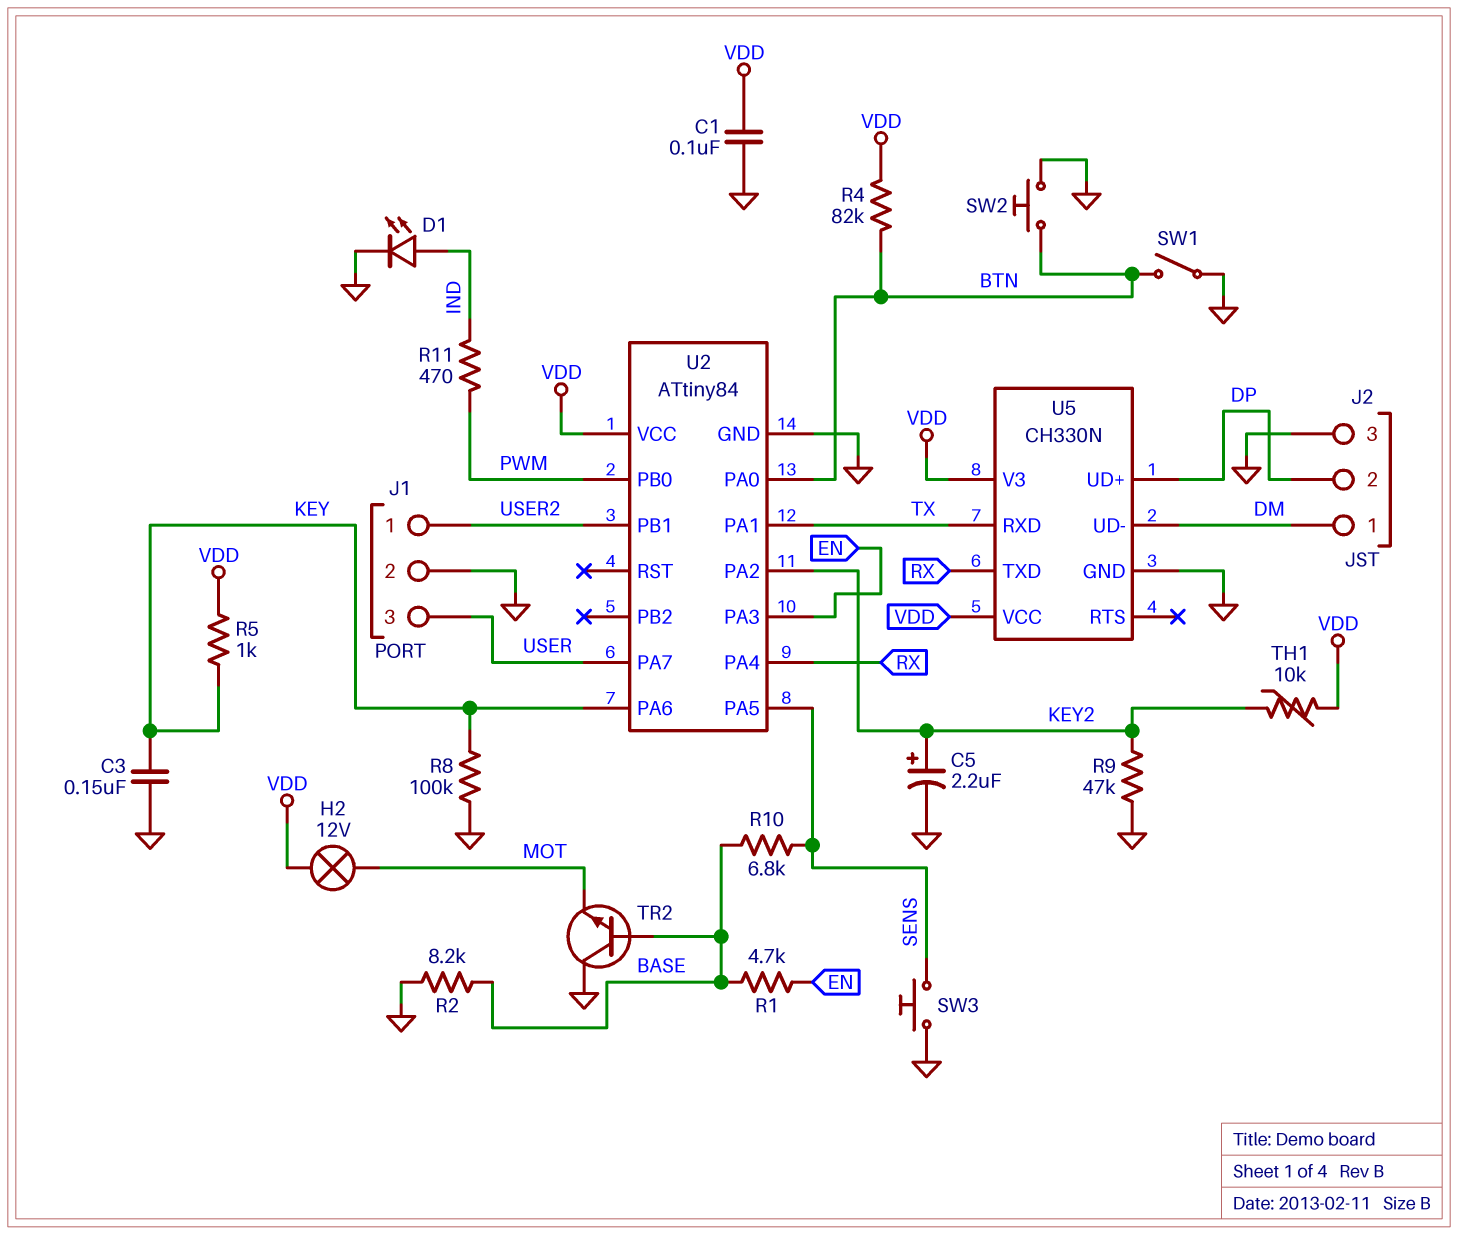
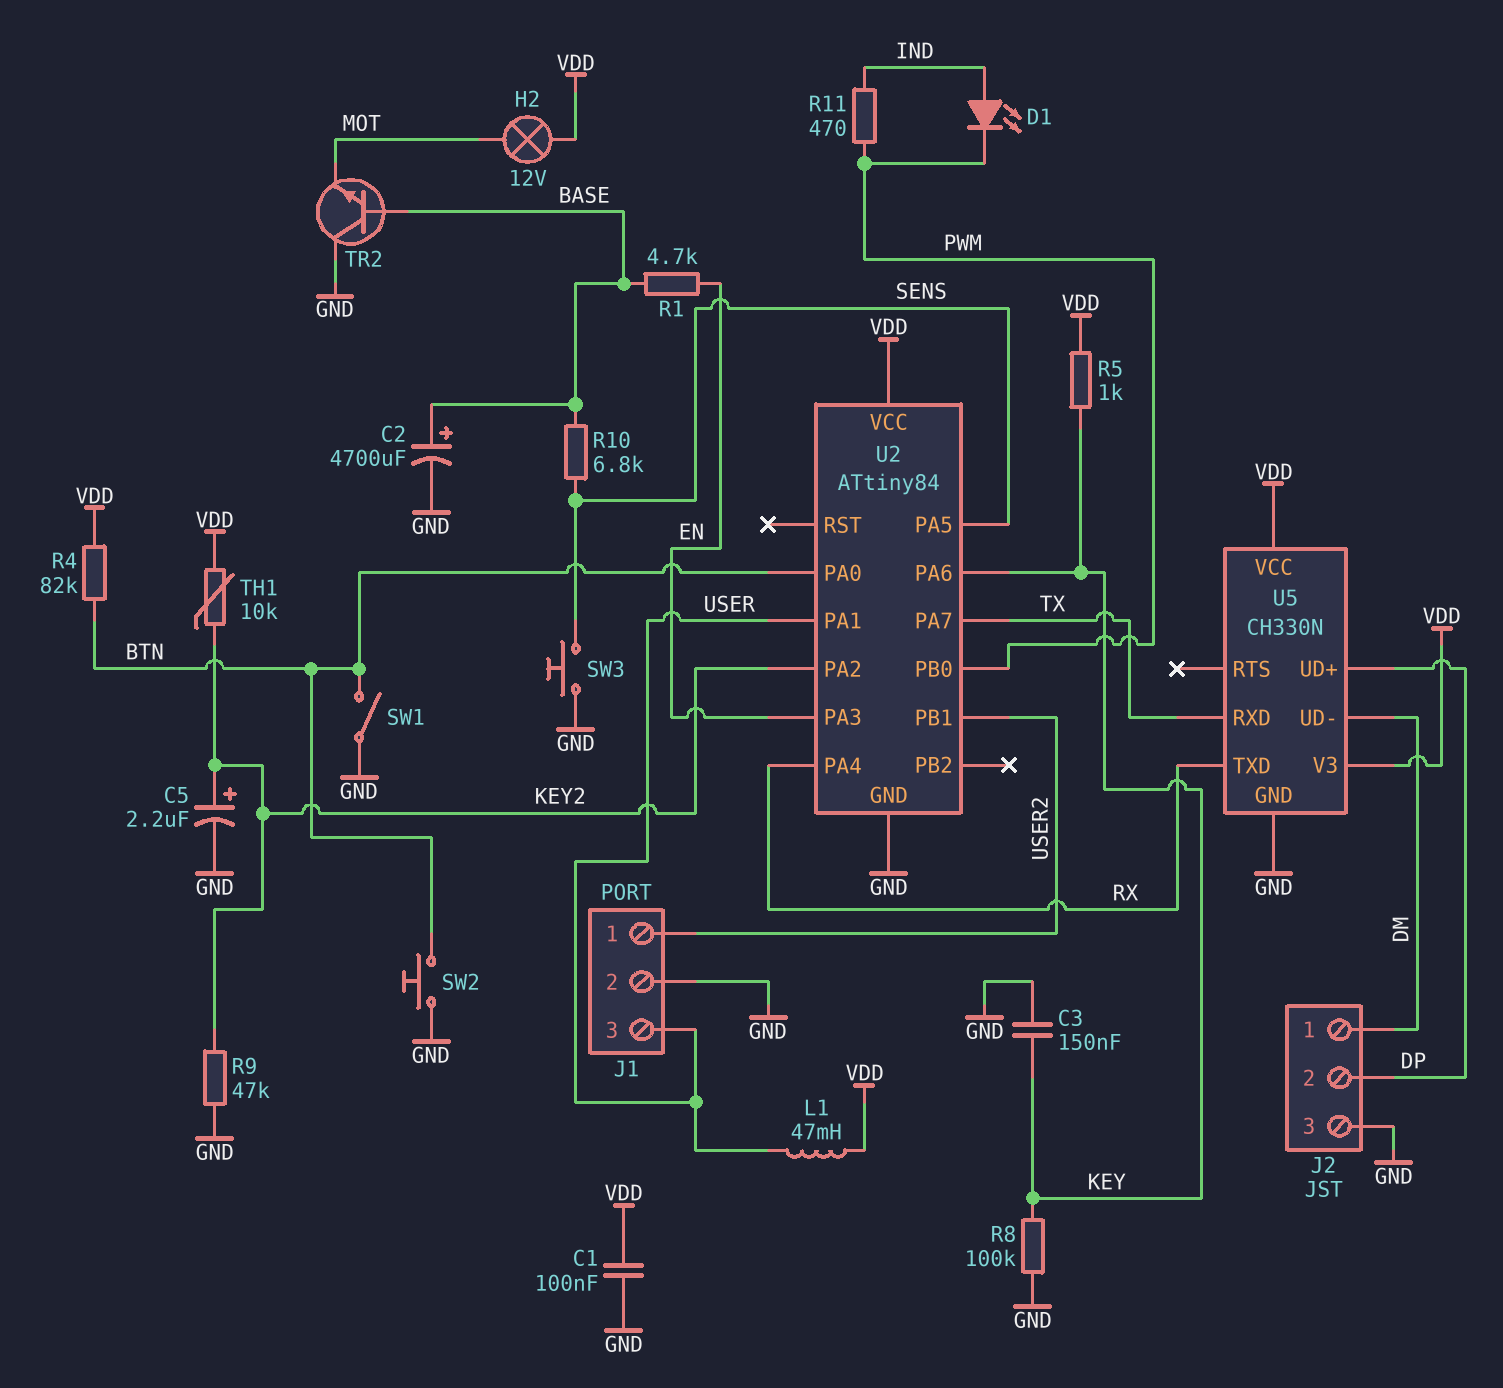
C2: none -> 4700uF (plus BASE, minus GND)
D1: LED (A IND, K GND) -> LED (A IND, K PWM)
L1: none -> 47mH (USER, VDD)
R2: 8.2k (BASE, GND) -> none
U2 pin PA1: TX -> USER
U2 pin PA7: USER -> TX

